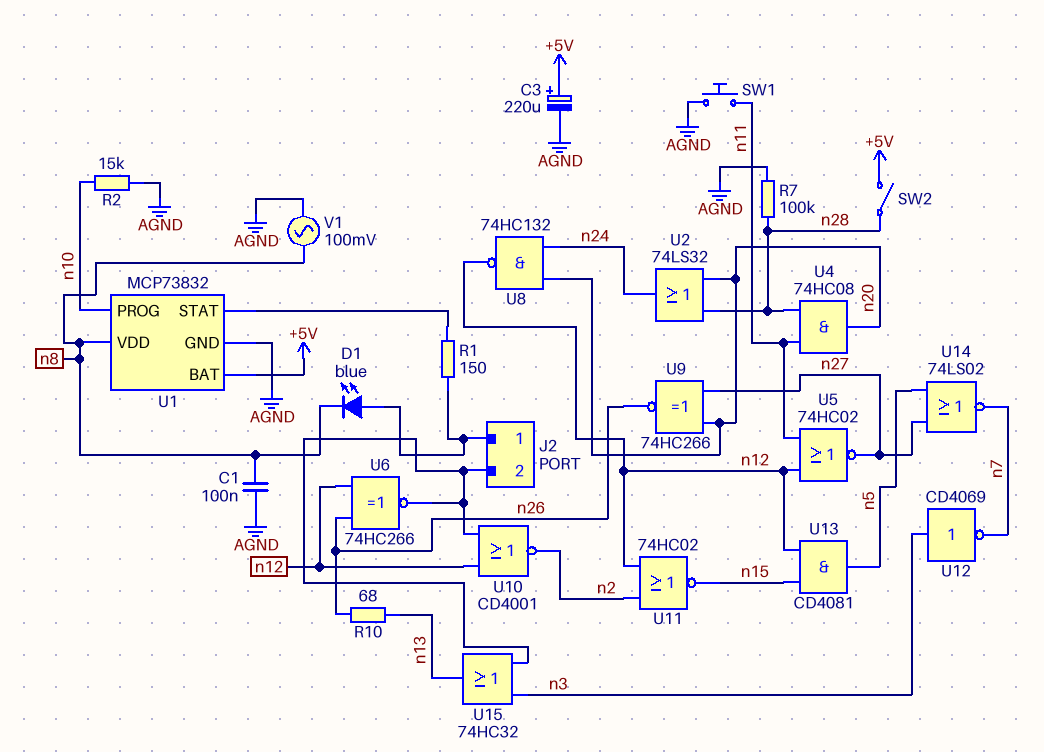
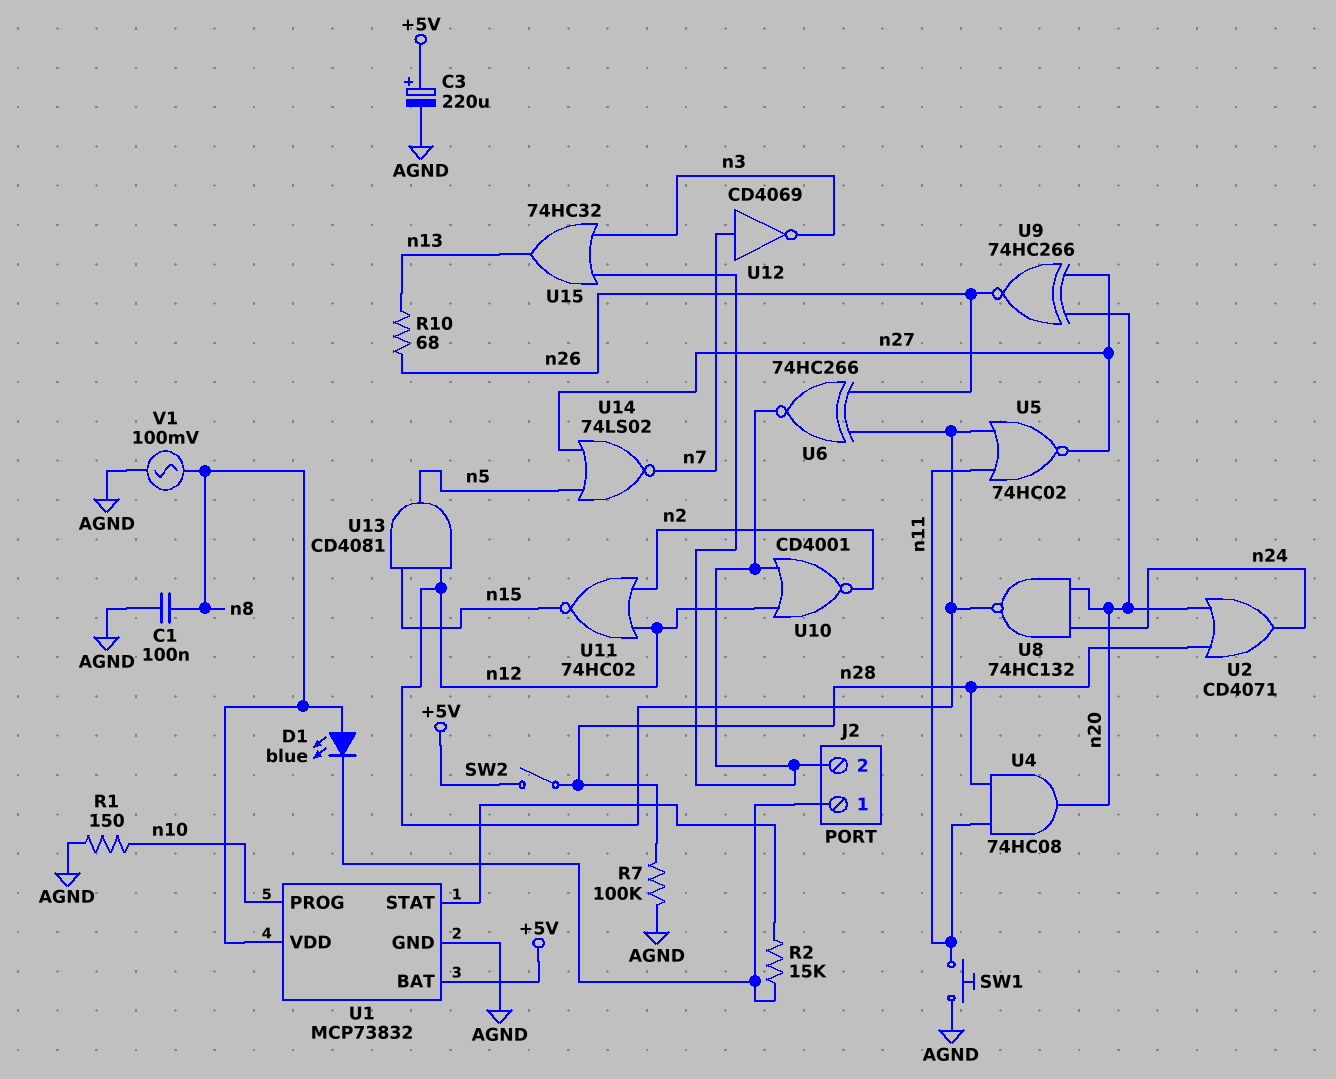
D1: LED blue (A J2/1, K n8) -> LED blue (A n8, K J2/1)
R1: 150 (J2/1, U1/STAT) -> 150 (AGND, n10)
R2: 15k (AGND, n10) -> 15k (J2/1, U1/STAT)
U2: OR 74LS32 (in n20, in n28, out n24) -> OR CD4071 (in n20, in n28, out n24)
U12: NOT CD4069 (in n3, out n7) -> NOT CD4069 (in n7, out n3)

